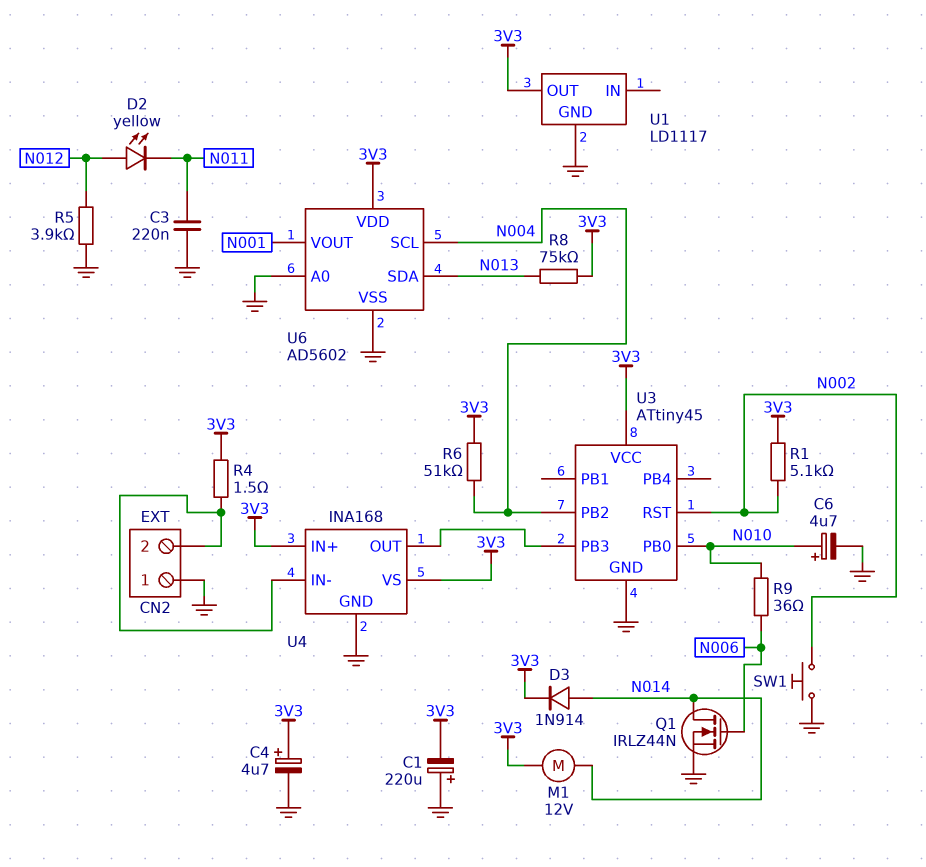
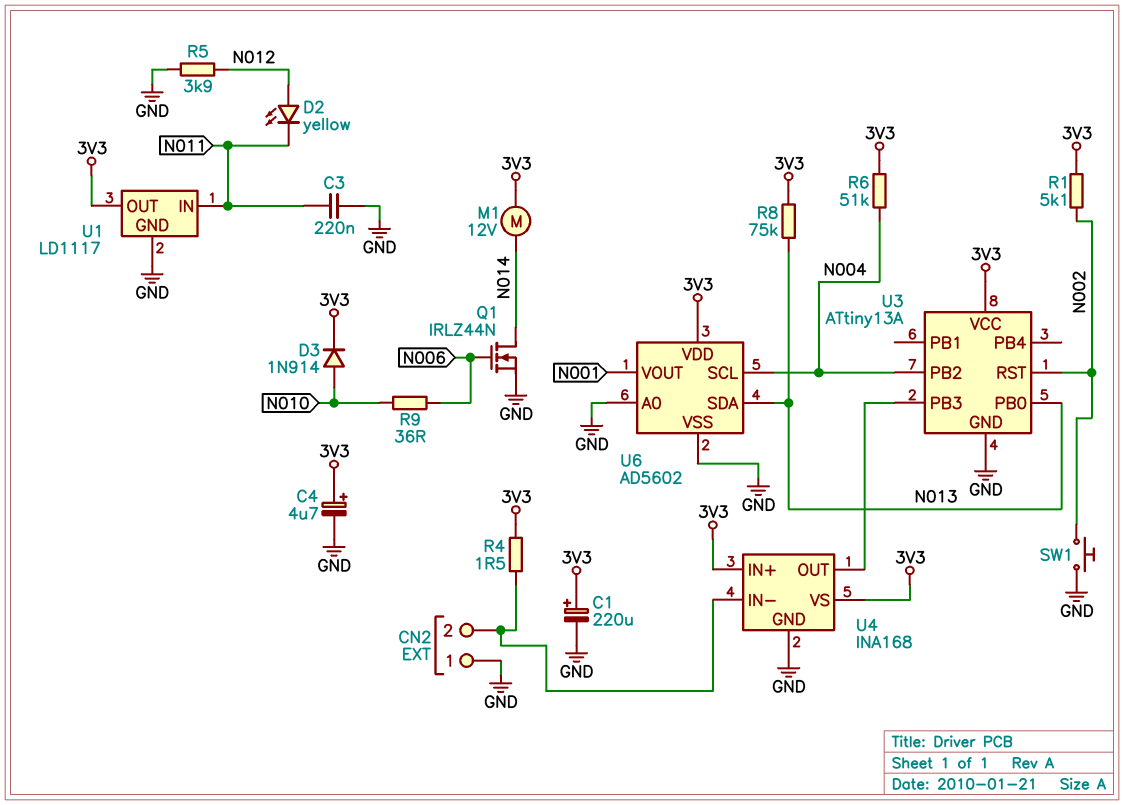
C1: 220uF (plus GND, minus 3V3) -> 220uF (plus 3V3, minus GND)
C6: 4.7uF (plus N010, minus GND) -> none
D3: diode 1N914 (A N014, K 3V3) -> diode 1N914 (A N010, K 3V3)
U1 pin IN: none -> N011
U3: ATtiny45 -> ATtiny13A
U3 pin PB0: N010 -> N013

